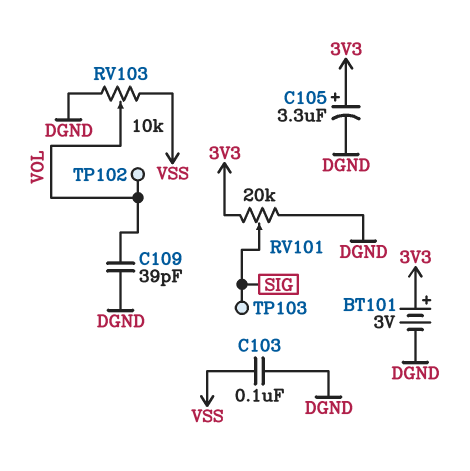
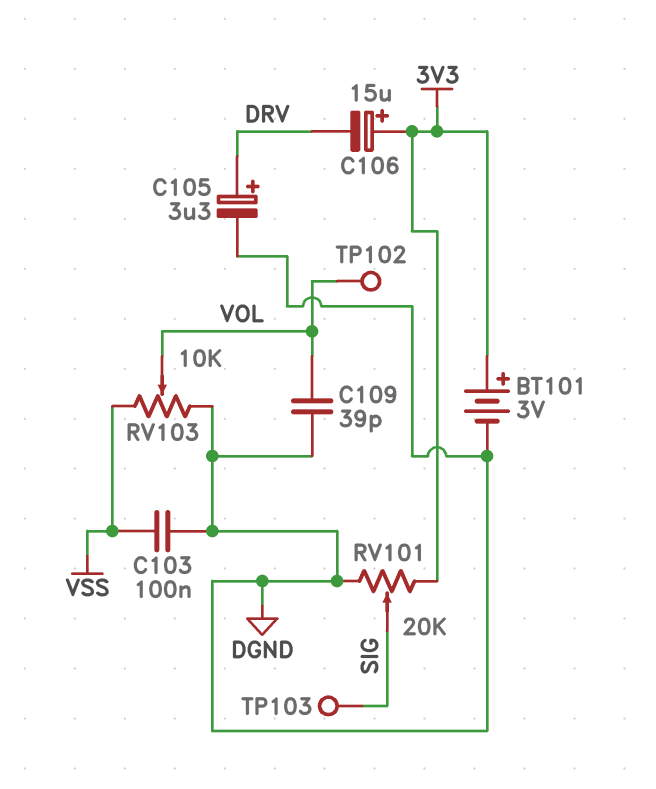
C105: 3.3uF (plus 3V3, minus DGND) -> 3.3uF (plus DRV, minus DGND)
C106: none -> 15uF (plus 3V3, minus DRV)

